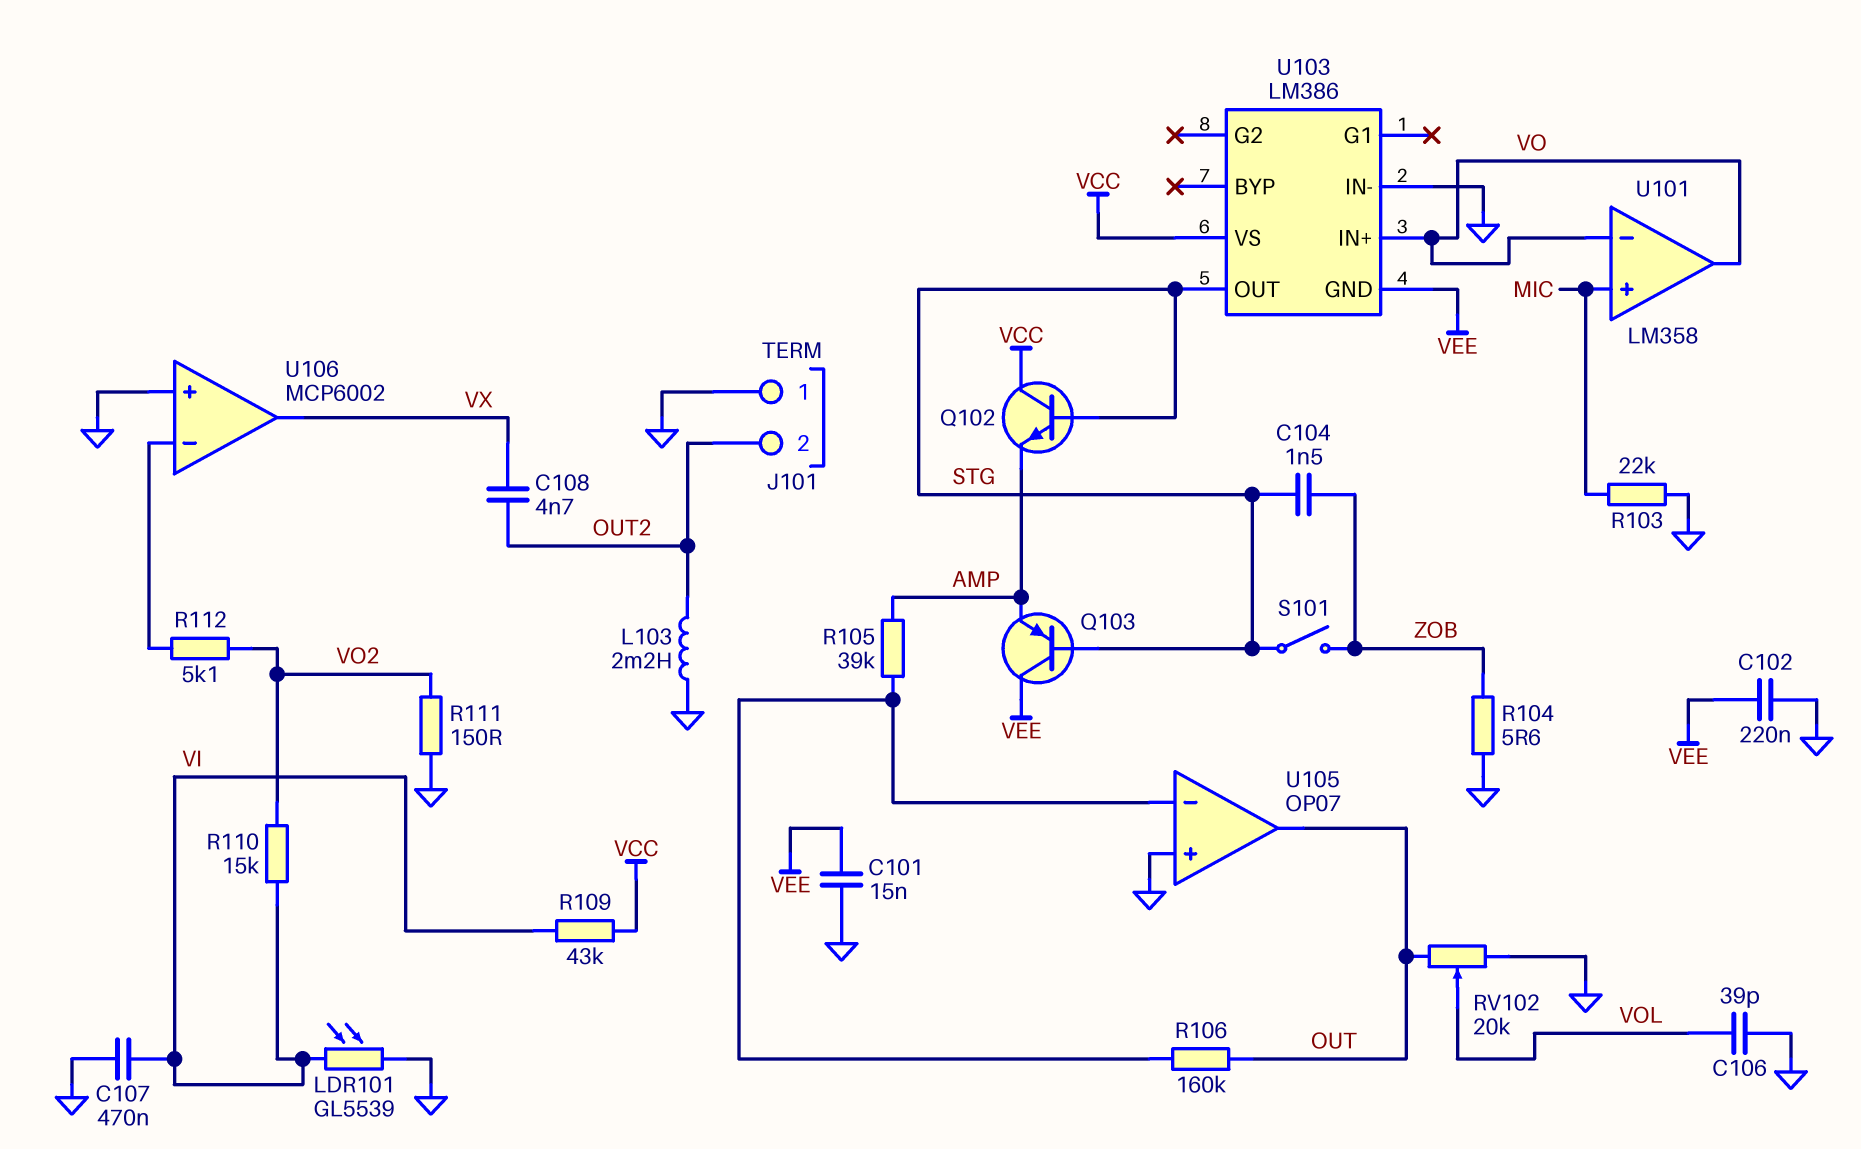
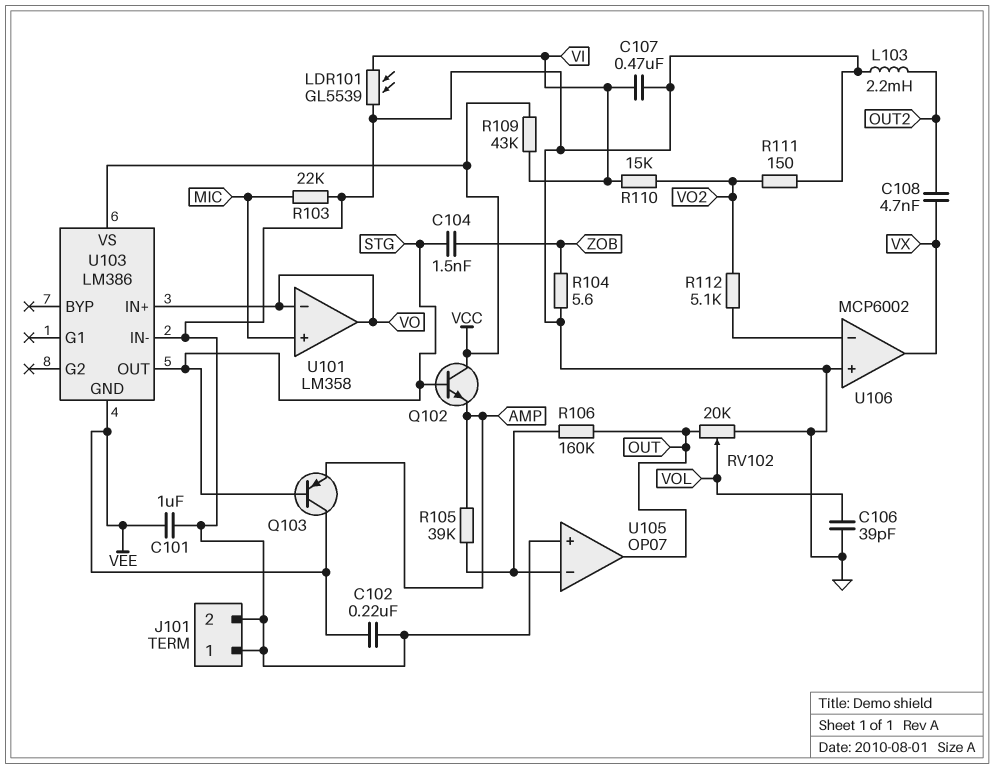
C101: 15nF (GND, VEE) -> 1uF (GND, VEE)
J101 pin 2: OUT2 -> GND
S101: switch (STG, ZOB) -> none

